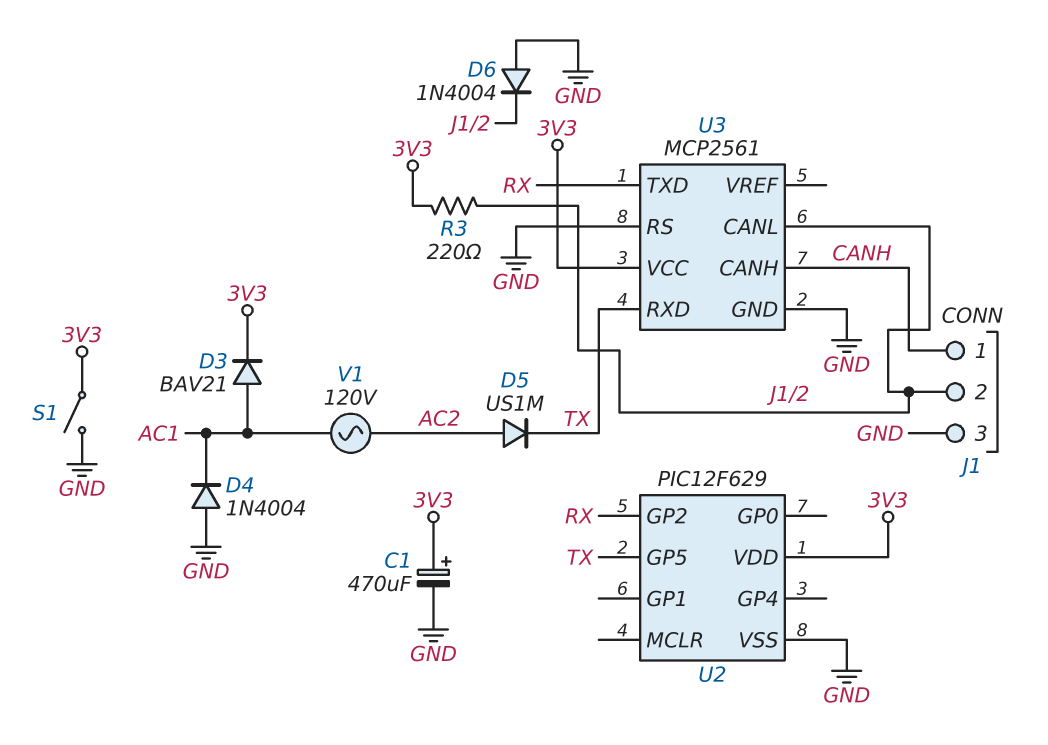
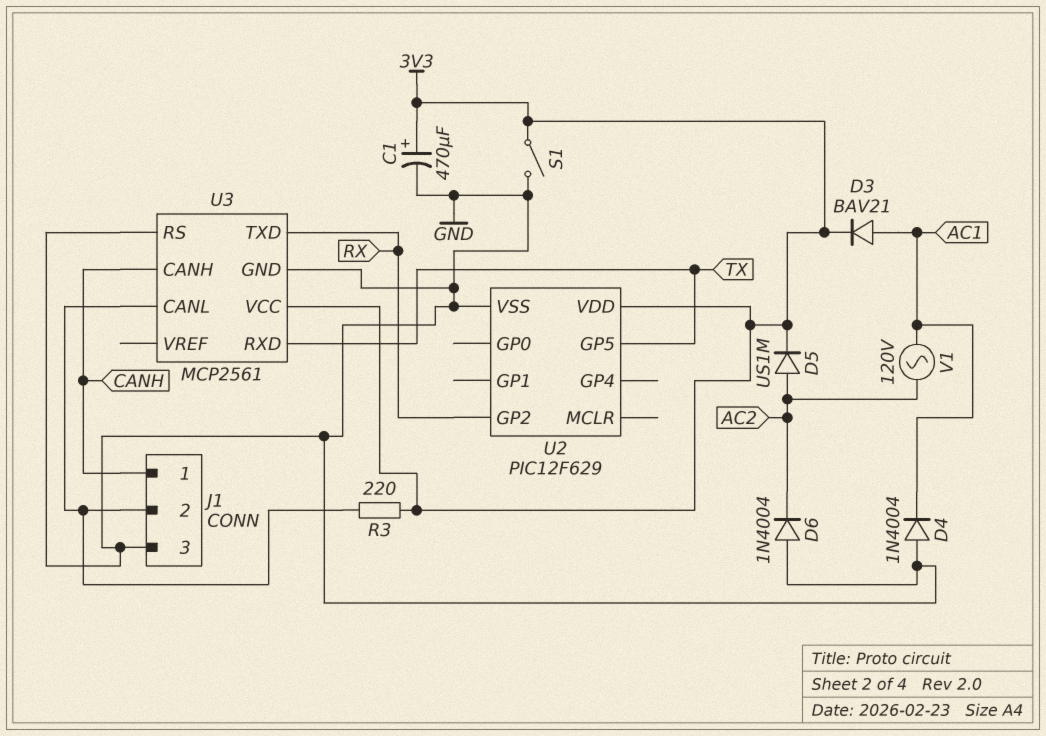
D5: diode US1M (A AC2, K TX) -> diode US1M (A AC2, K 3V3)
D6: diode 1N4004 (A GND, K J1/2) -> diode 1N4004 (A GND, K AC2)

